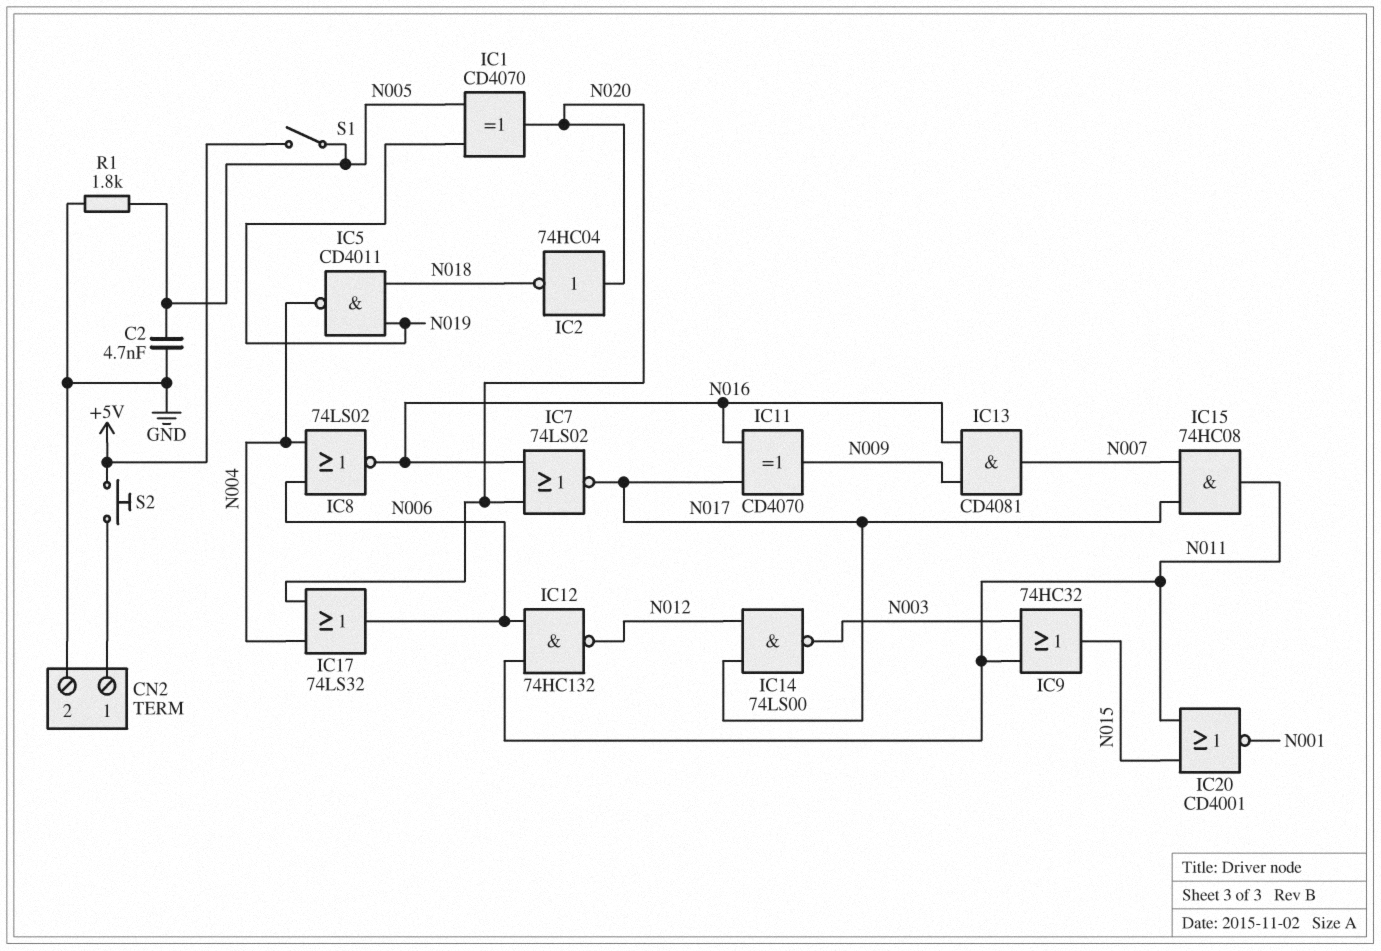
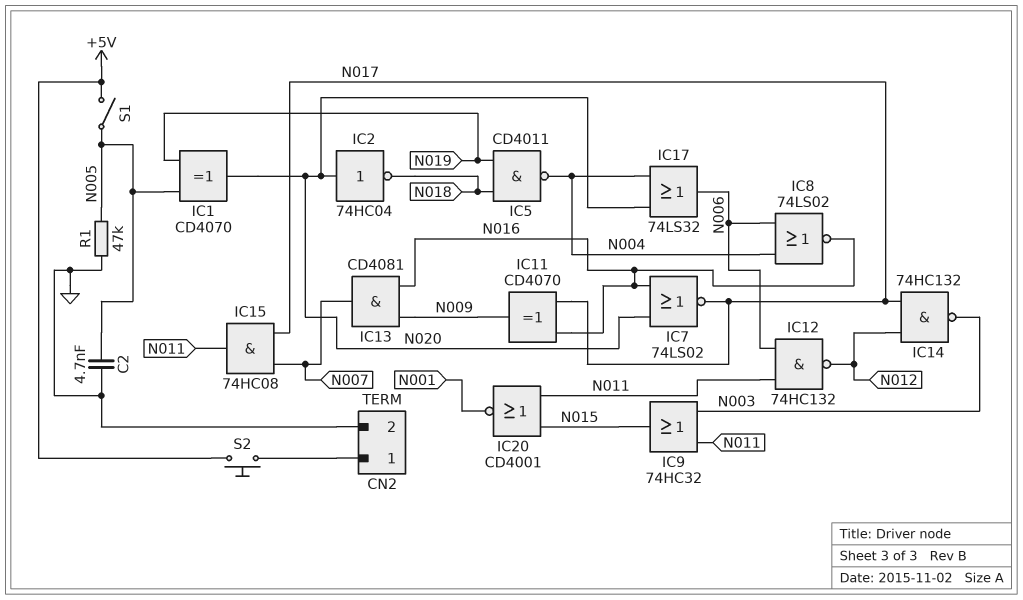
IC14: NAND 74LS00 (in N012, in N017, out N003) -> NAND 74HC132 (in N012, in N017, out N003)
R1: 1.8k (GND, N005) -> 47k (GND, N005)

